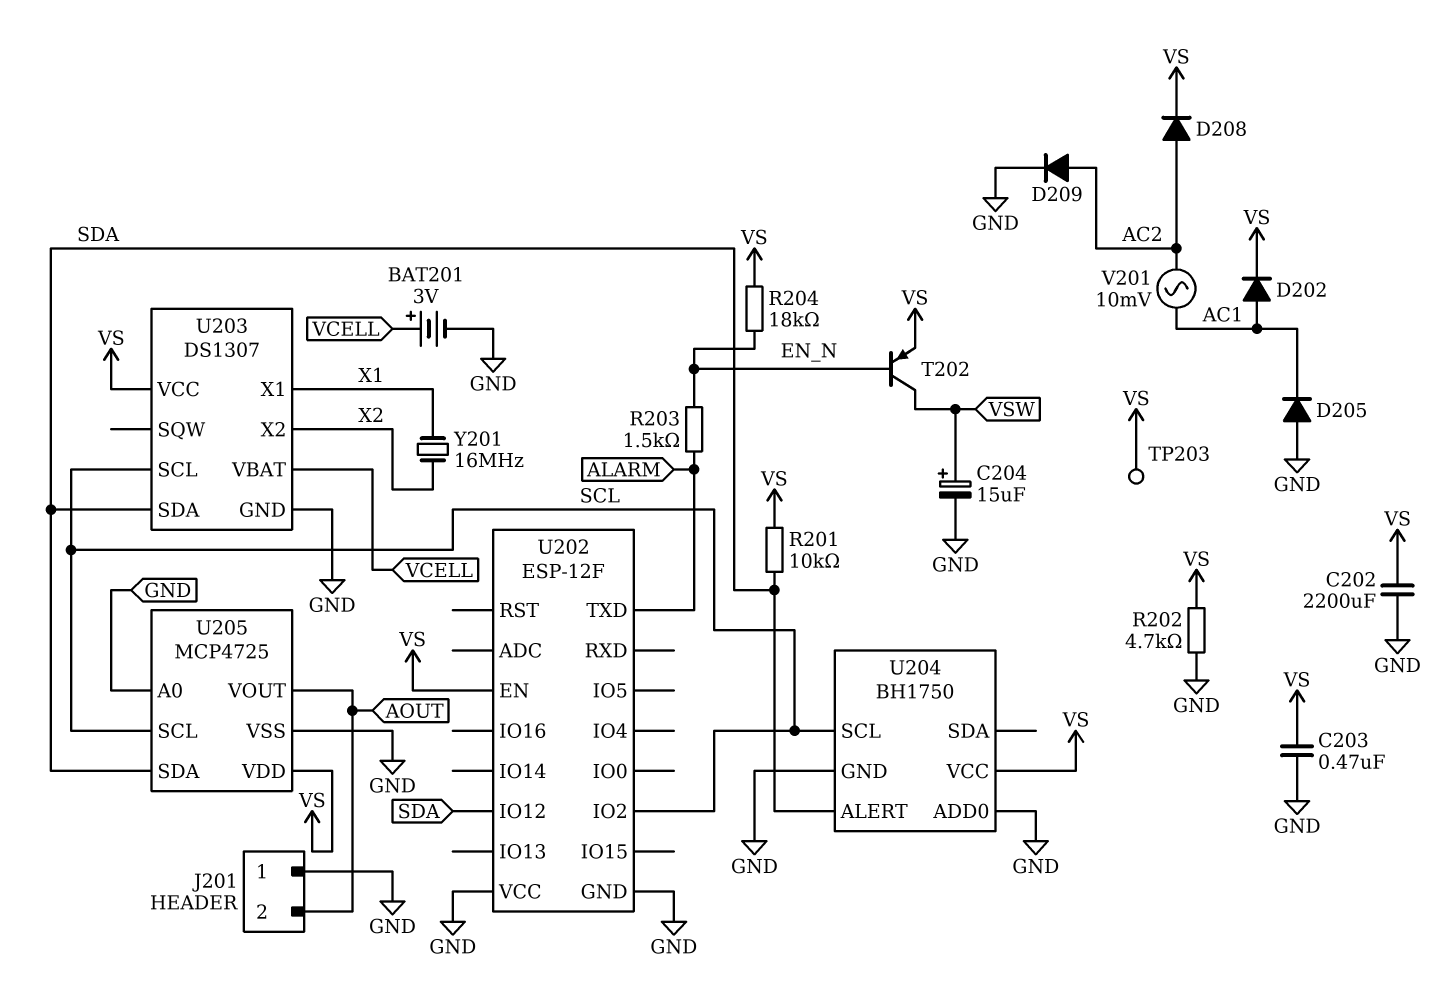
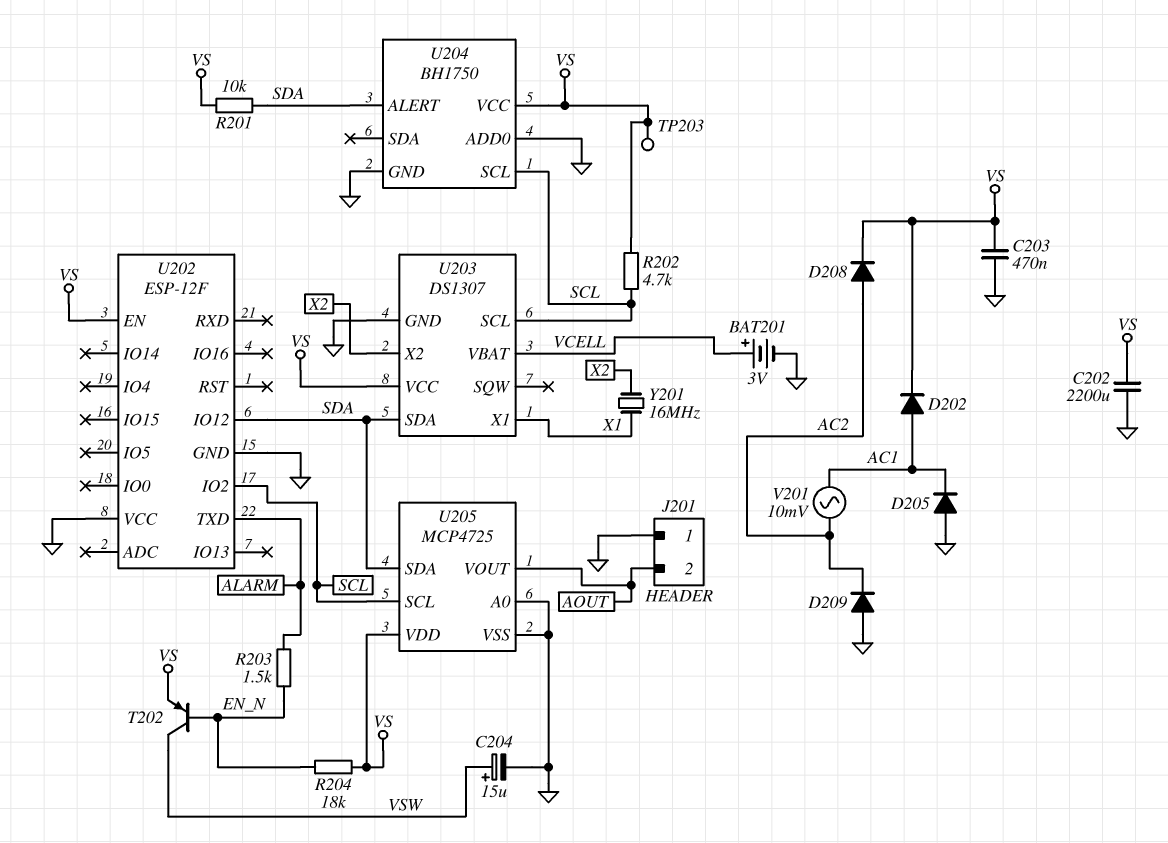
D209: diode (A AC2, K GND) -> diode (A GND, K AC2)
R202: 4.7k (GND, VS) -> 4.7k (SCL, VS)

